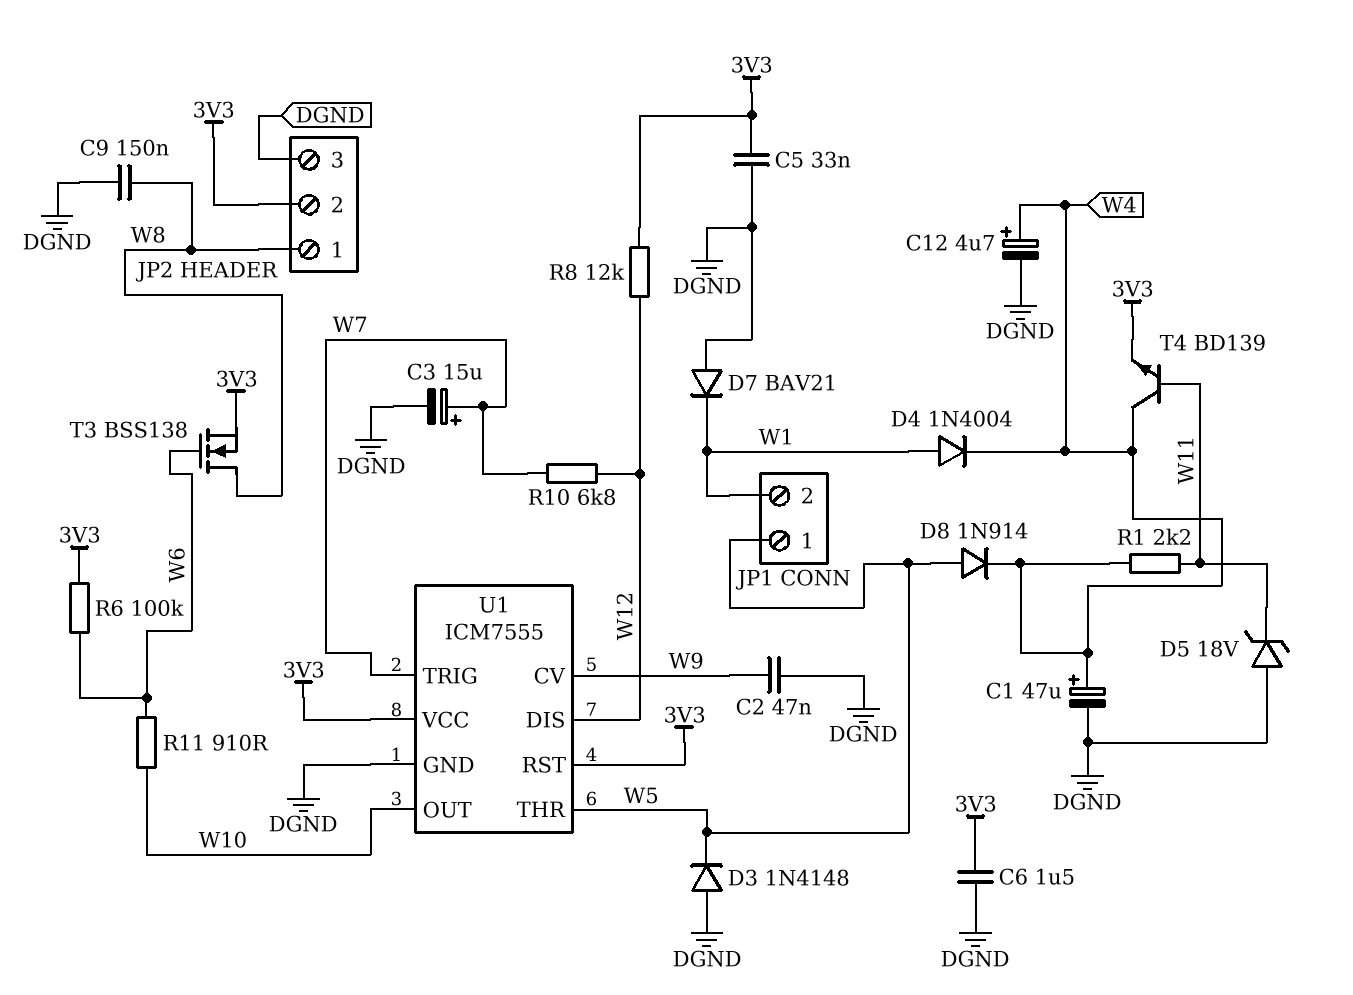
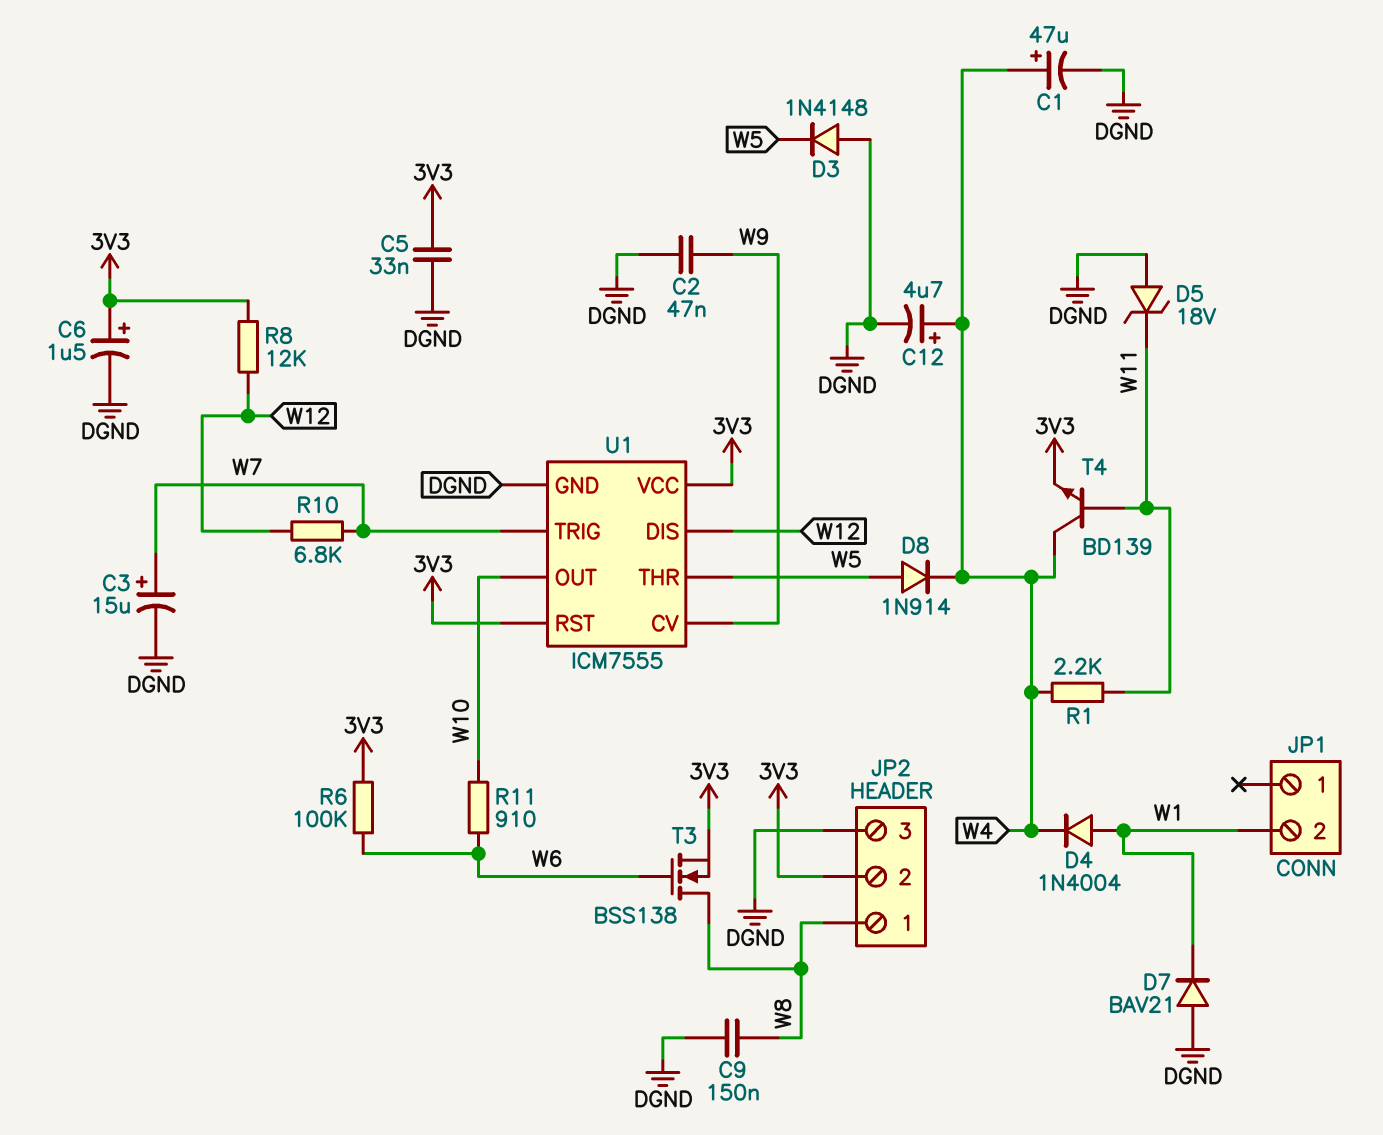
C6: 1.5uF (3V3, DGND) -> 1.5uF (plus 3V3, minus DGND)
JP1 pin 1: W5 -> none

